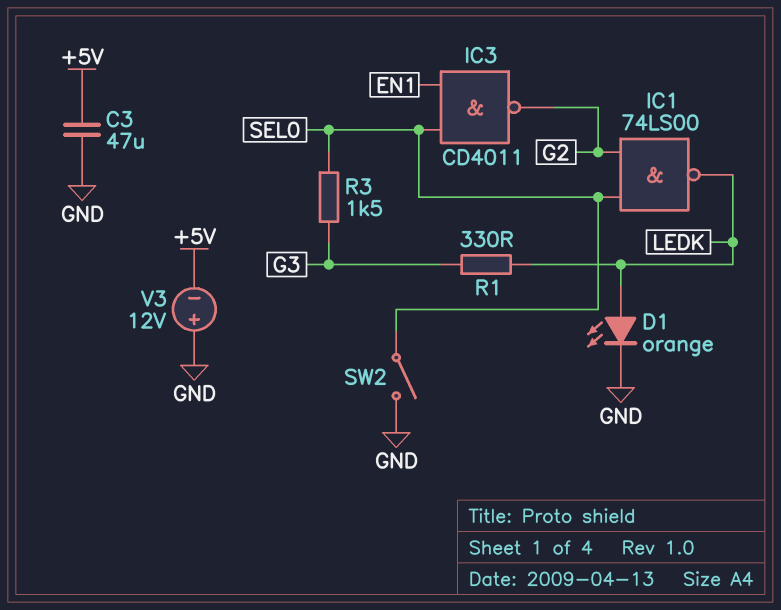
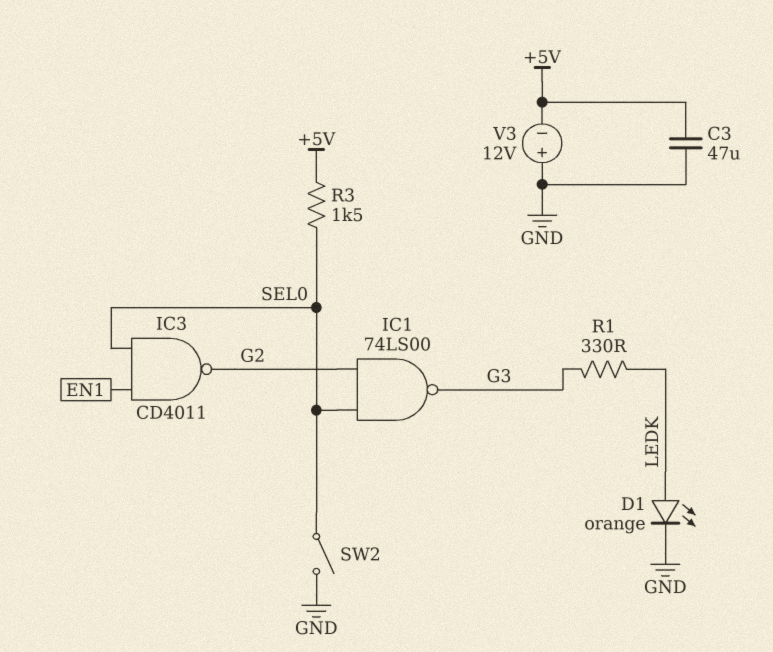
IC1: NAND 74LS00 (in G2, in SEL0, out LEDK) -> NAND 74LS00 (in G2, in SEL0, out G3)
R3: 1.5k (G3, SEL0) -> 1.5k (+5V, SEL0)

